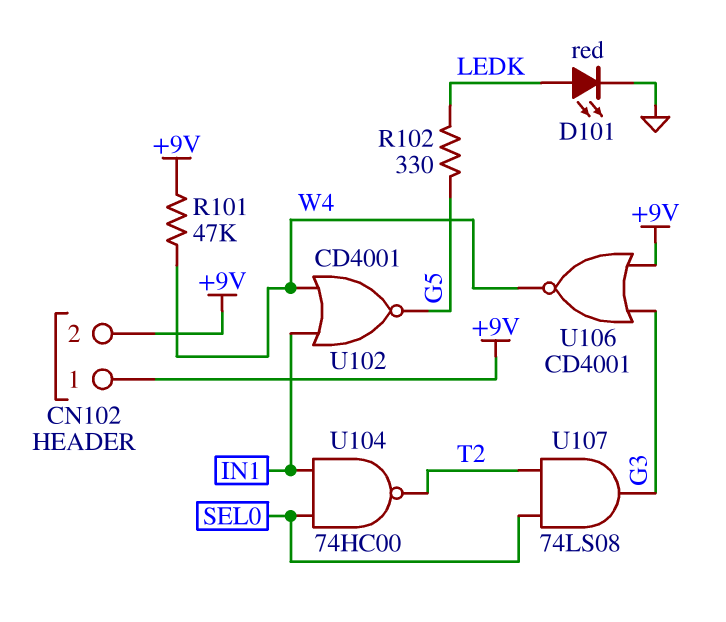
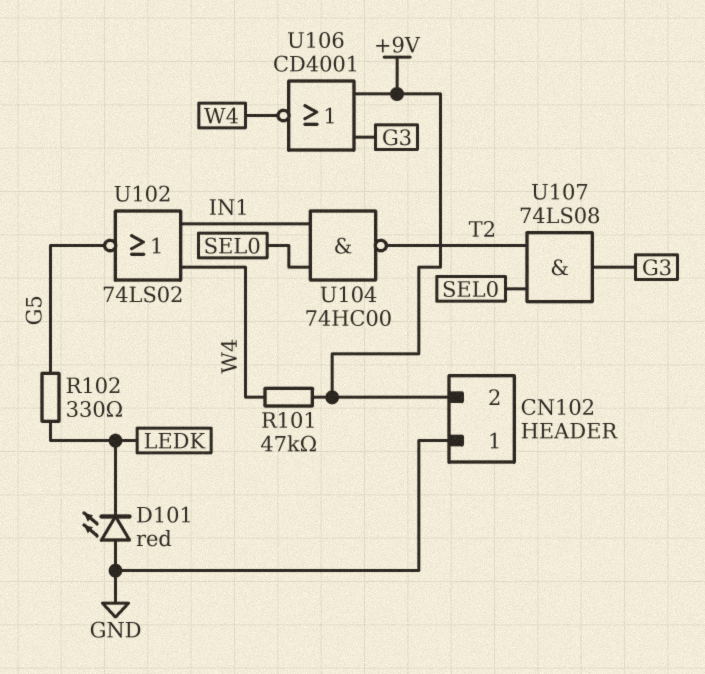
CN102 pin 1: +9V -> GND
D101: LED red (A LEDK, K GND) -> LED red (A GND, K LEDK)
U102: NOR CD4001 (in IN1, in W4, out G5) -> NOR 74LS02 (in IN1, in W4, out G5)

